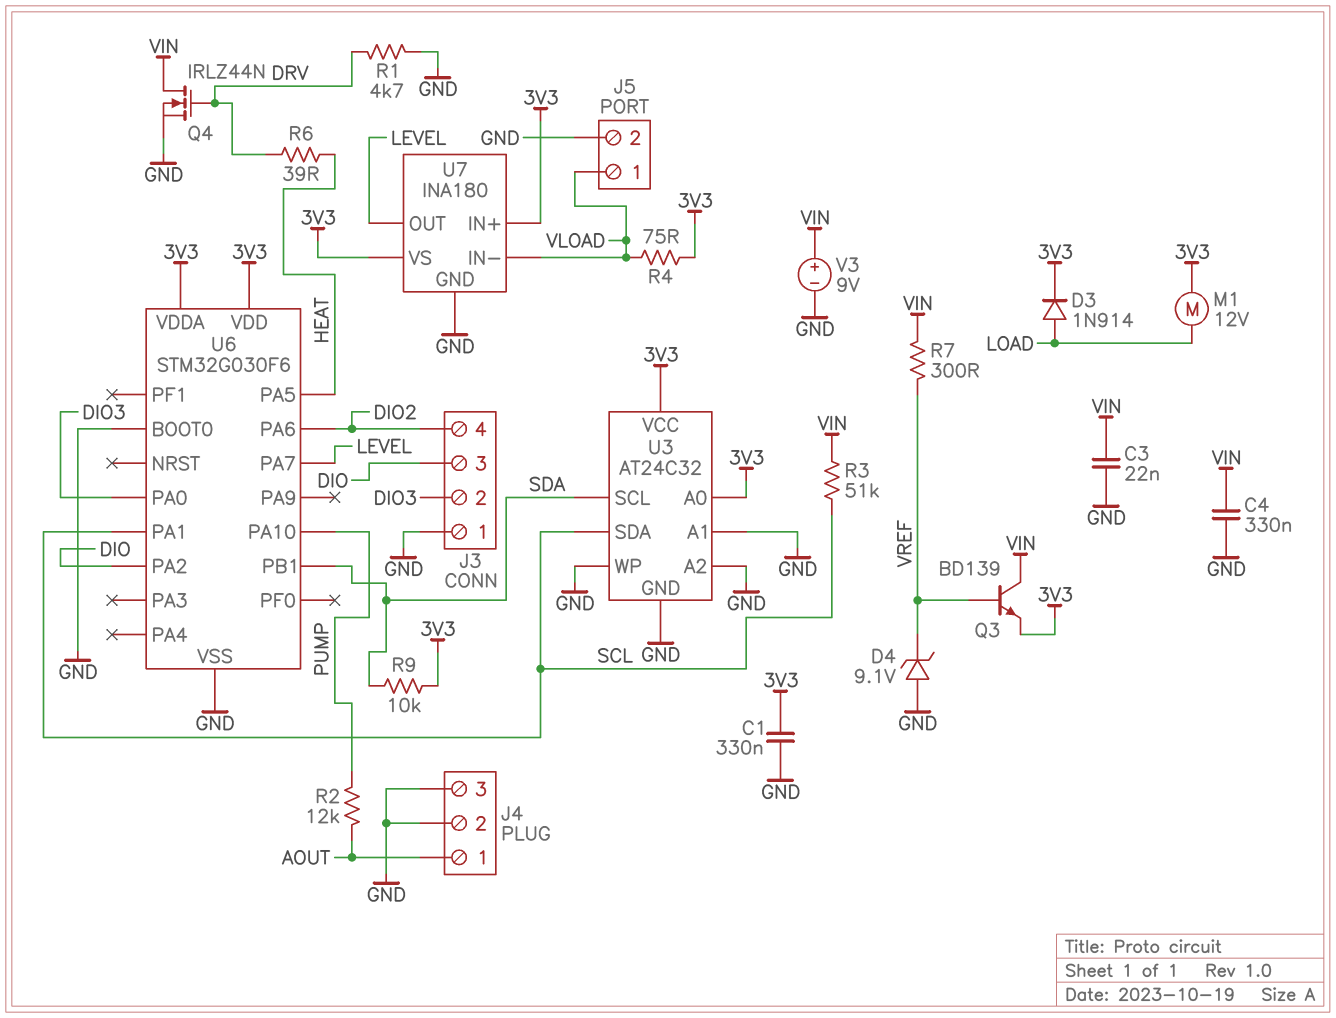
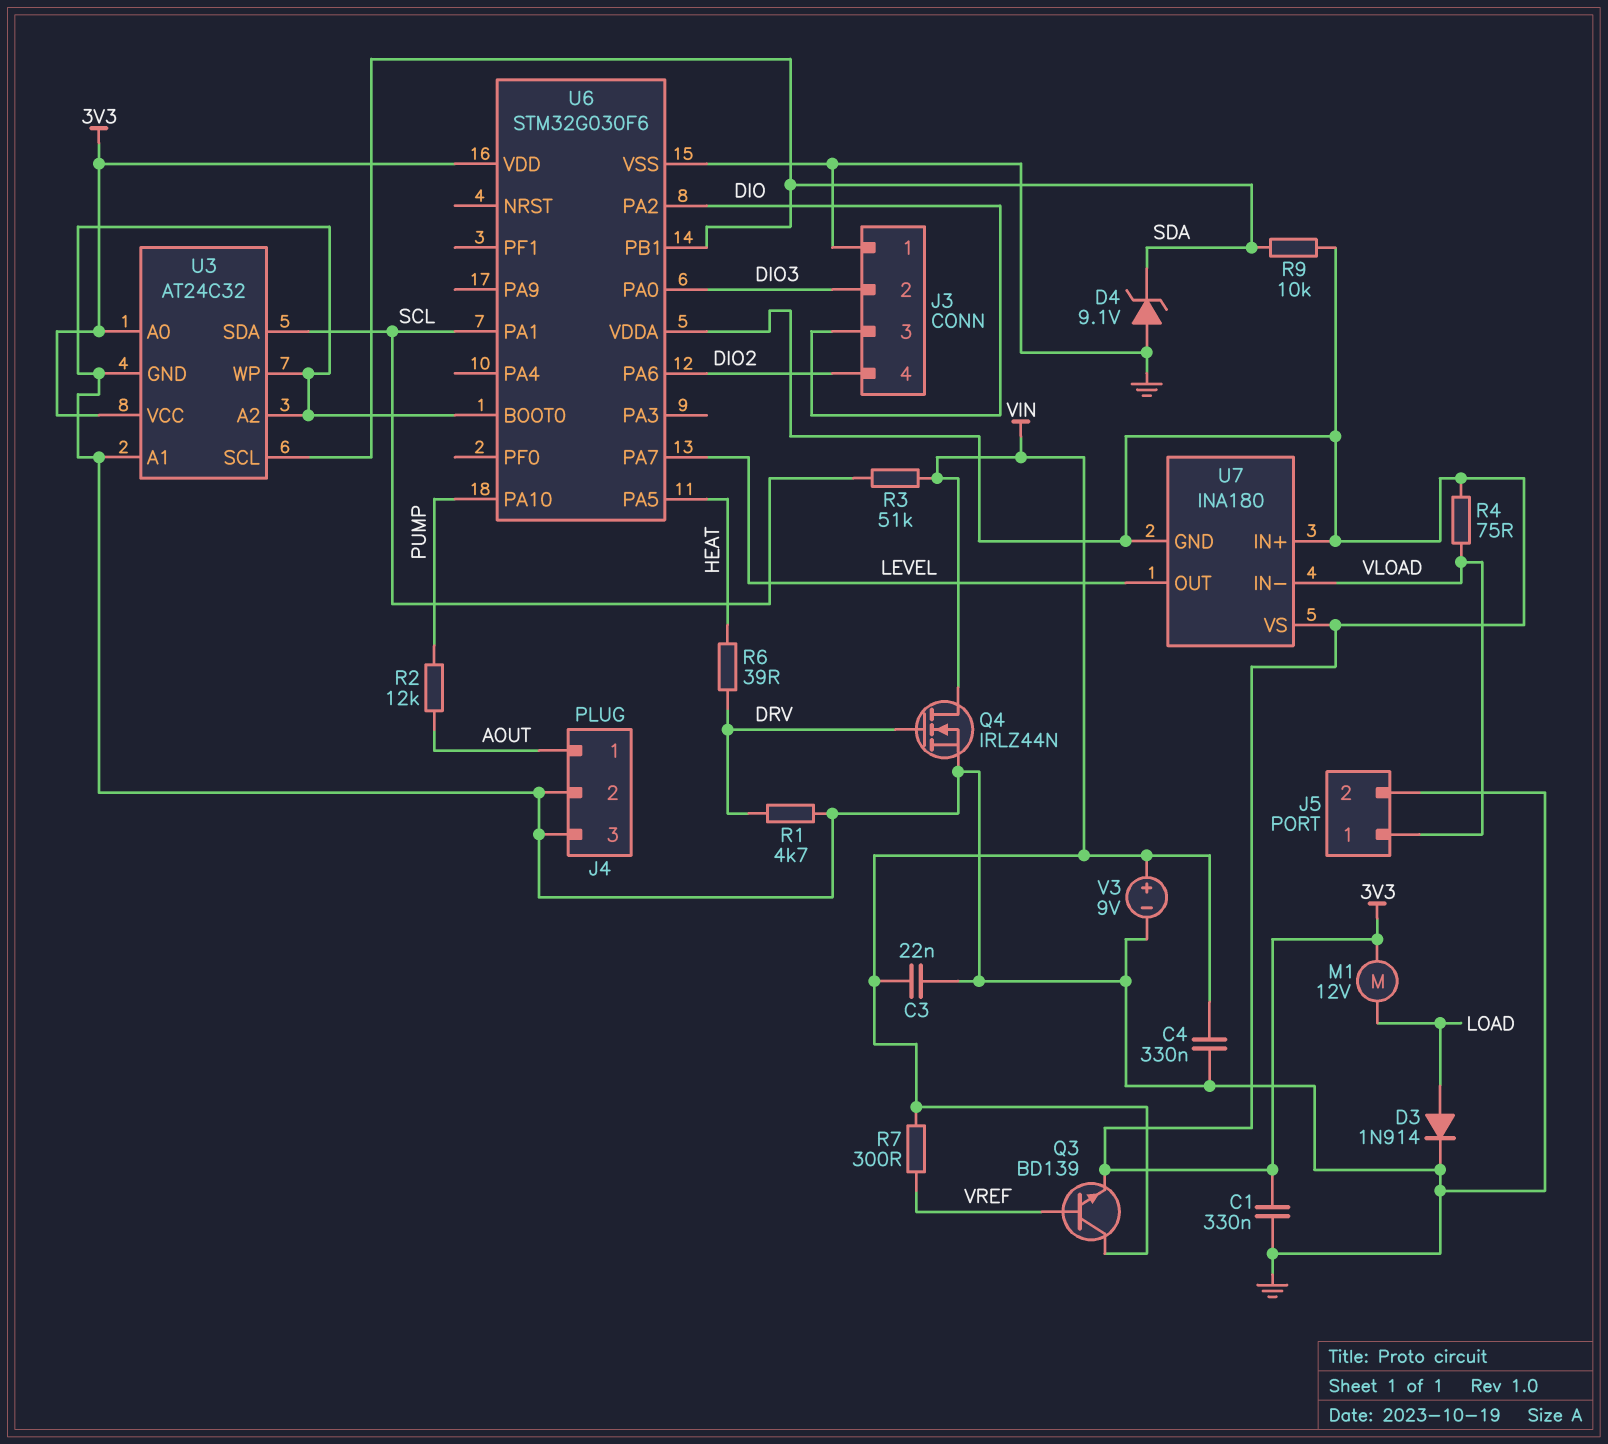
D3: diode 1N914 (A LOAD, K 3V3) -> diode 1N914 (A LOAD, K GND)
D4: zener 9.1V (A GND, K VREF) -> zener 9.1V (A GND, K SDA)
U7 pin GND: GND -> 3V3

